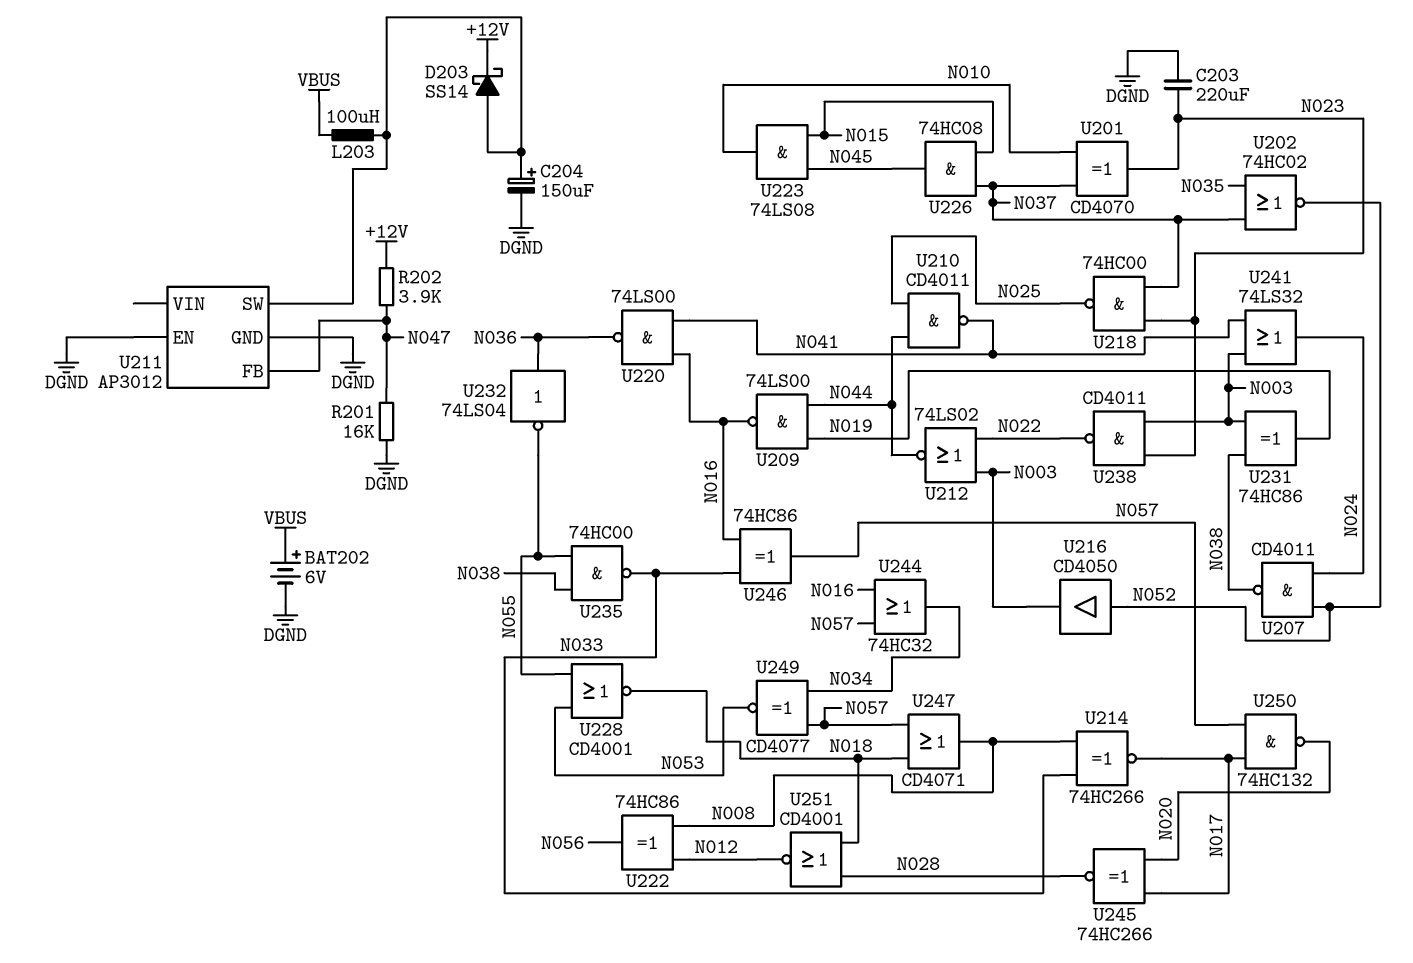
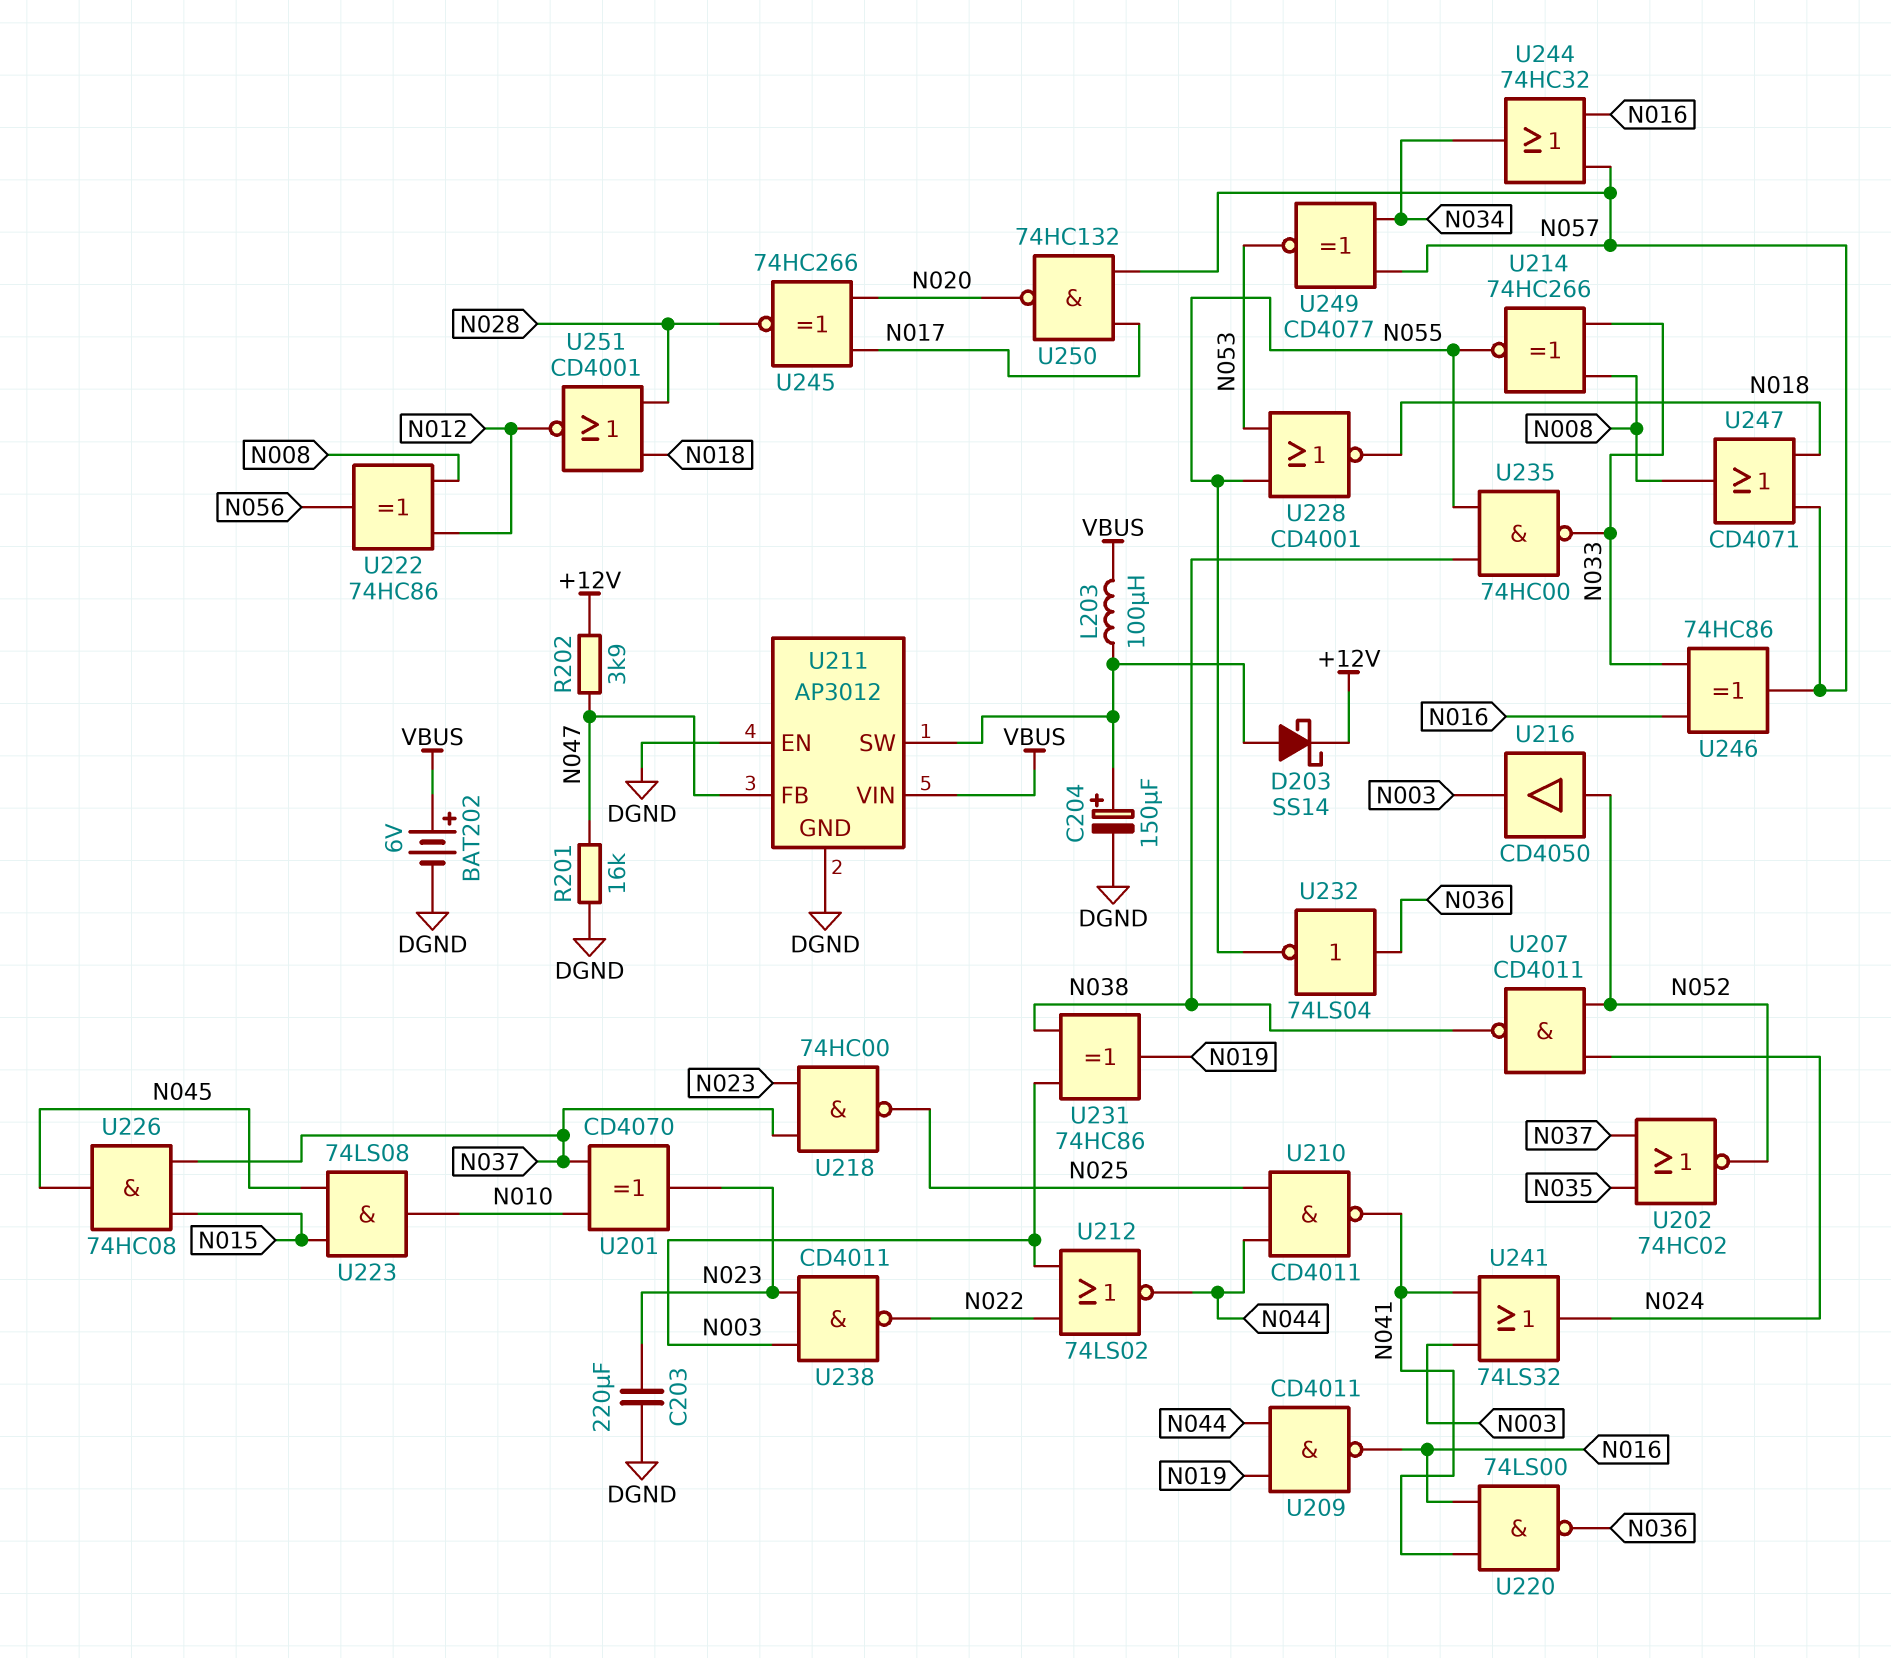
U209: NAND 74LS00 (in N019, in N044, out N016) -> NAND CD4011 (in N019, in N044, out N016)
U211 pin VIN: none -> VBUS
U214: XNOR 74HC266 (in N008, in N033, out N017) -> XNOR 74HC266 (in N008, in N033, out N055)

